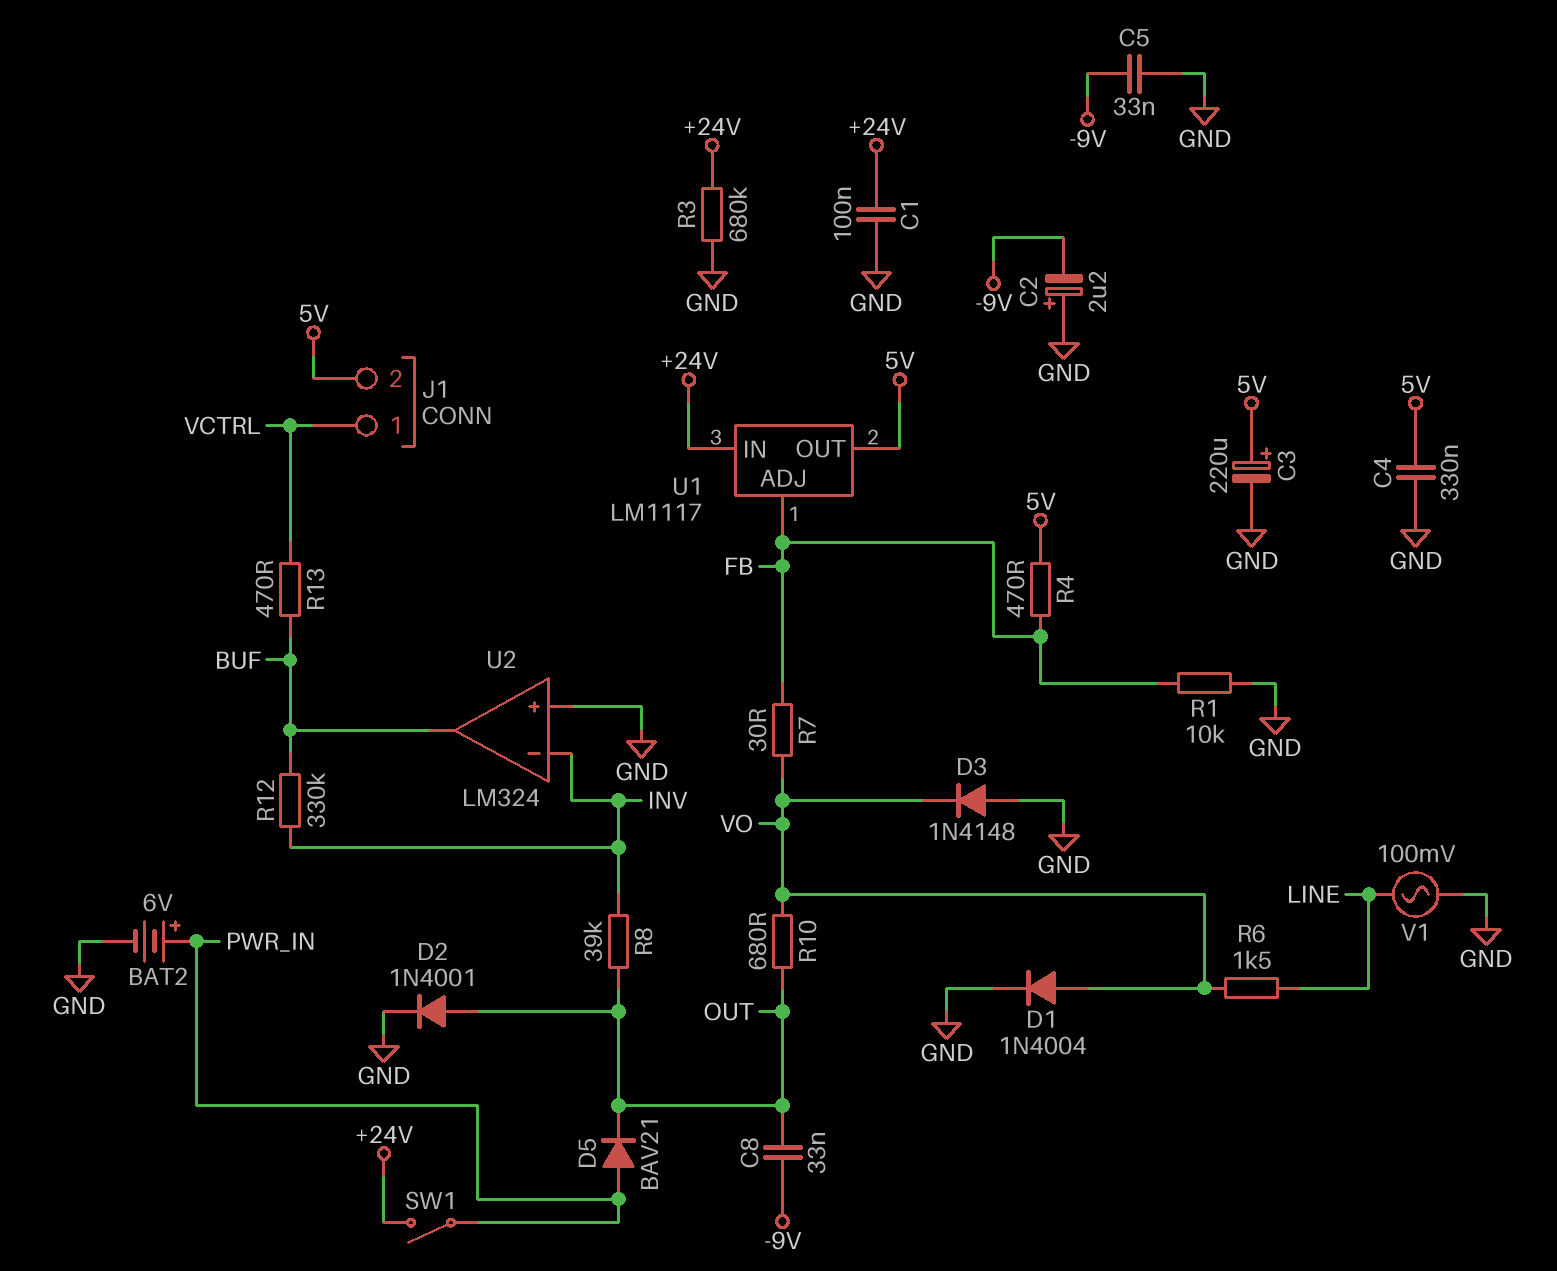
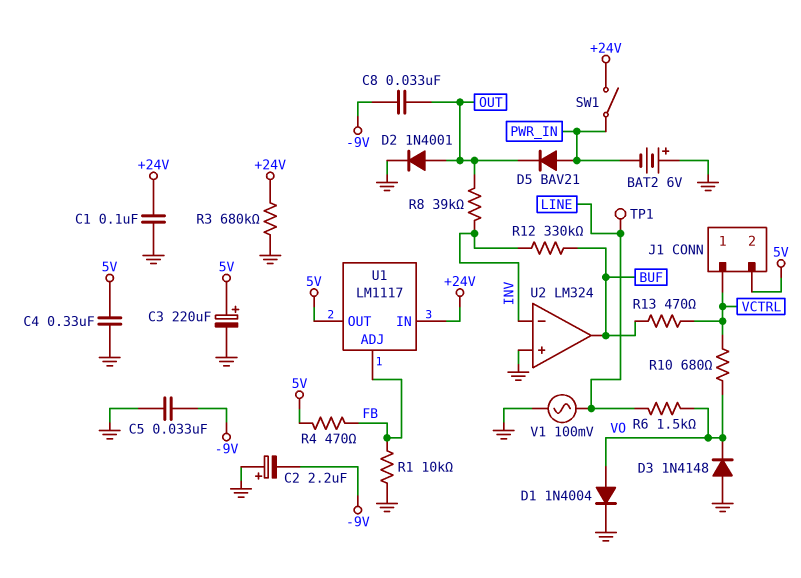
BAT2: 6V (plus PWR_IN, minus GND) -> 6V (plus GND, minus PWR_IN)
R7: 30 (FB, VO) -> none
R10: 680 (OUT, VO) -> 680 (VCTRL, VO)
TP1: none -> test point (LINE)

